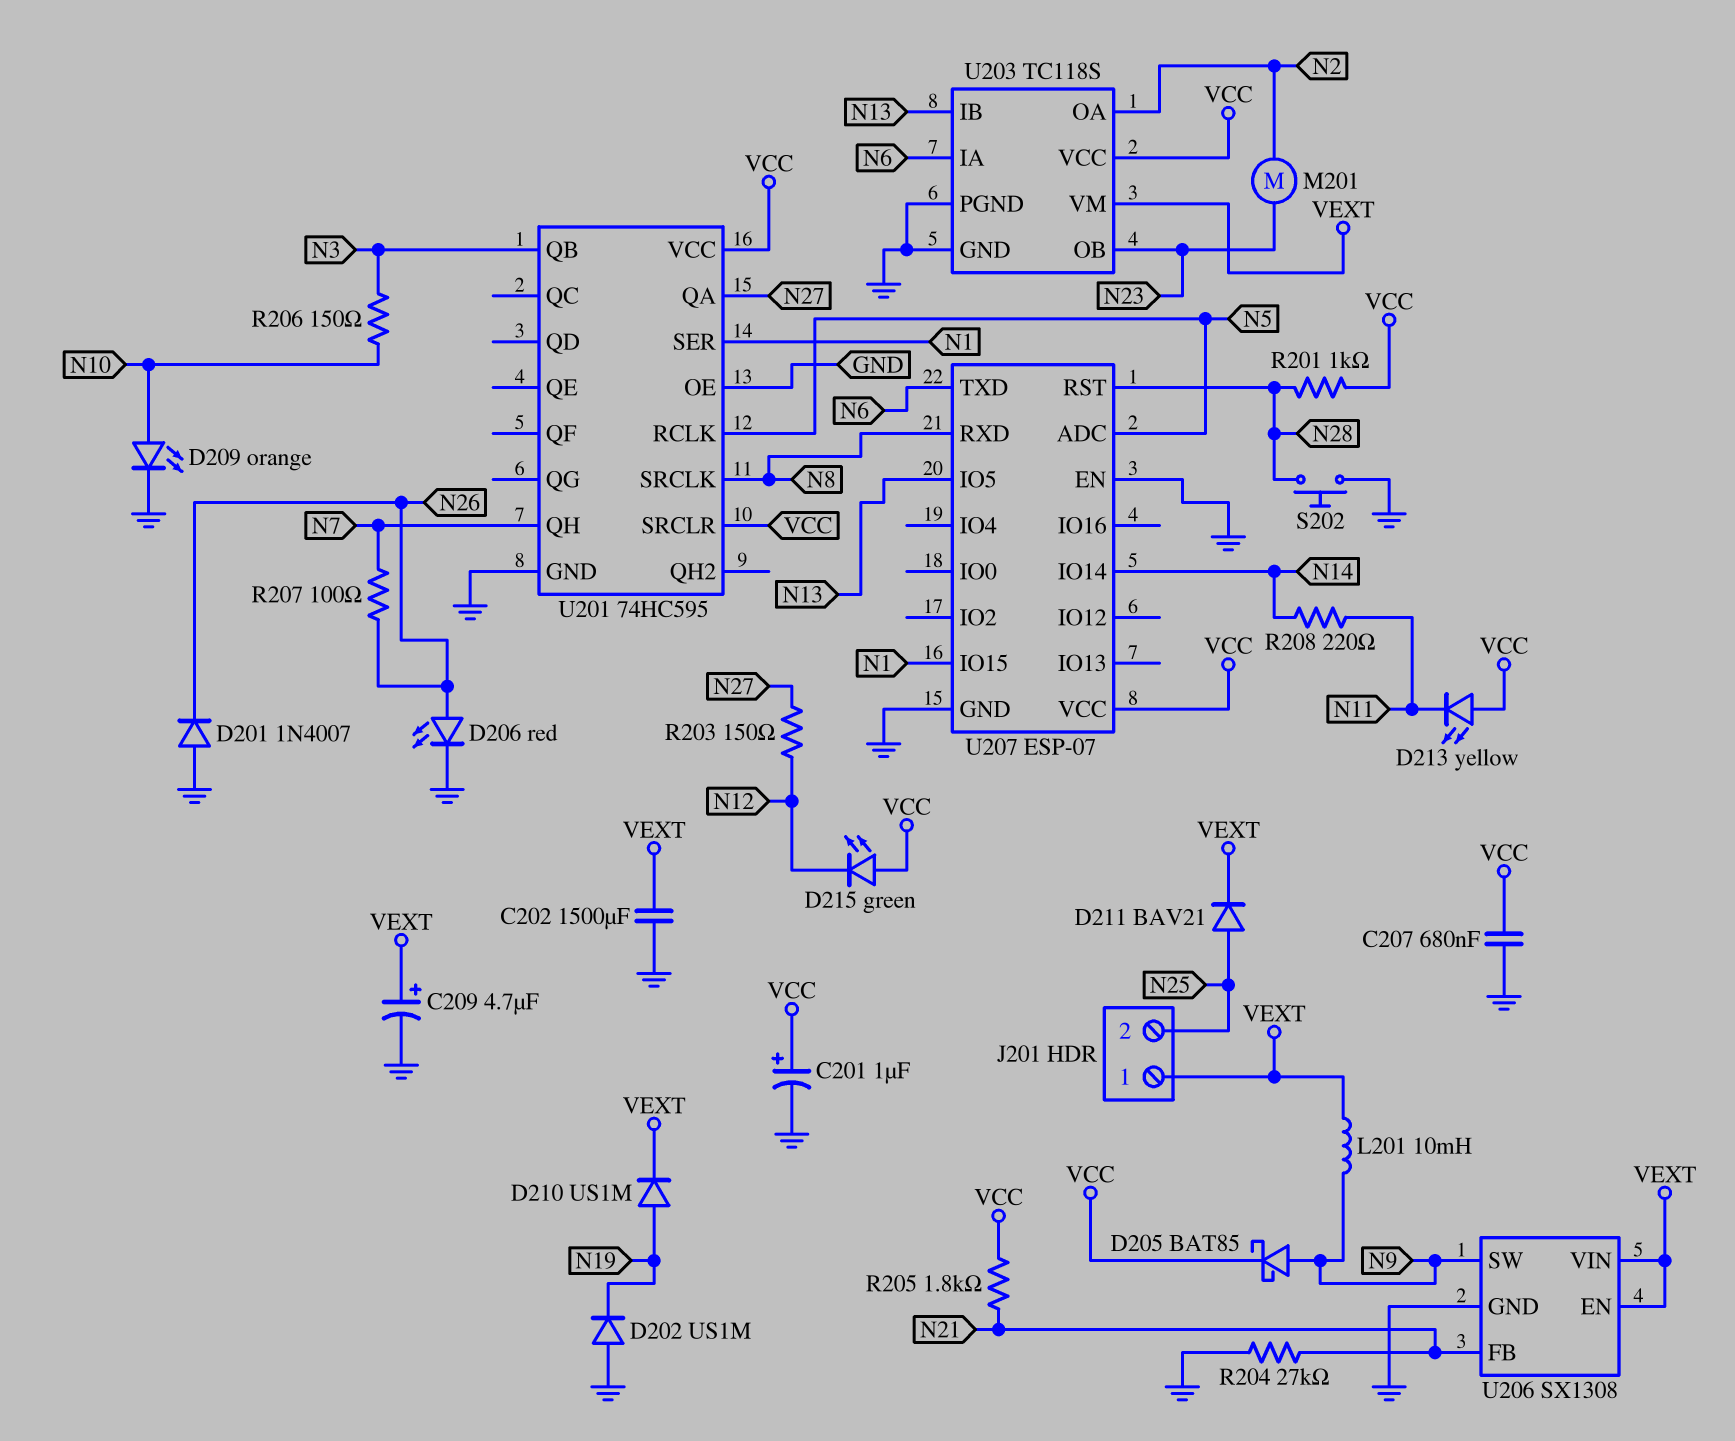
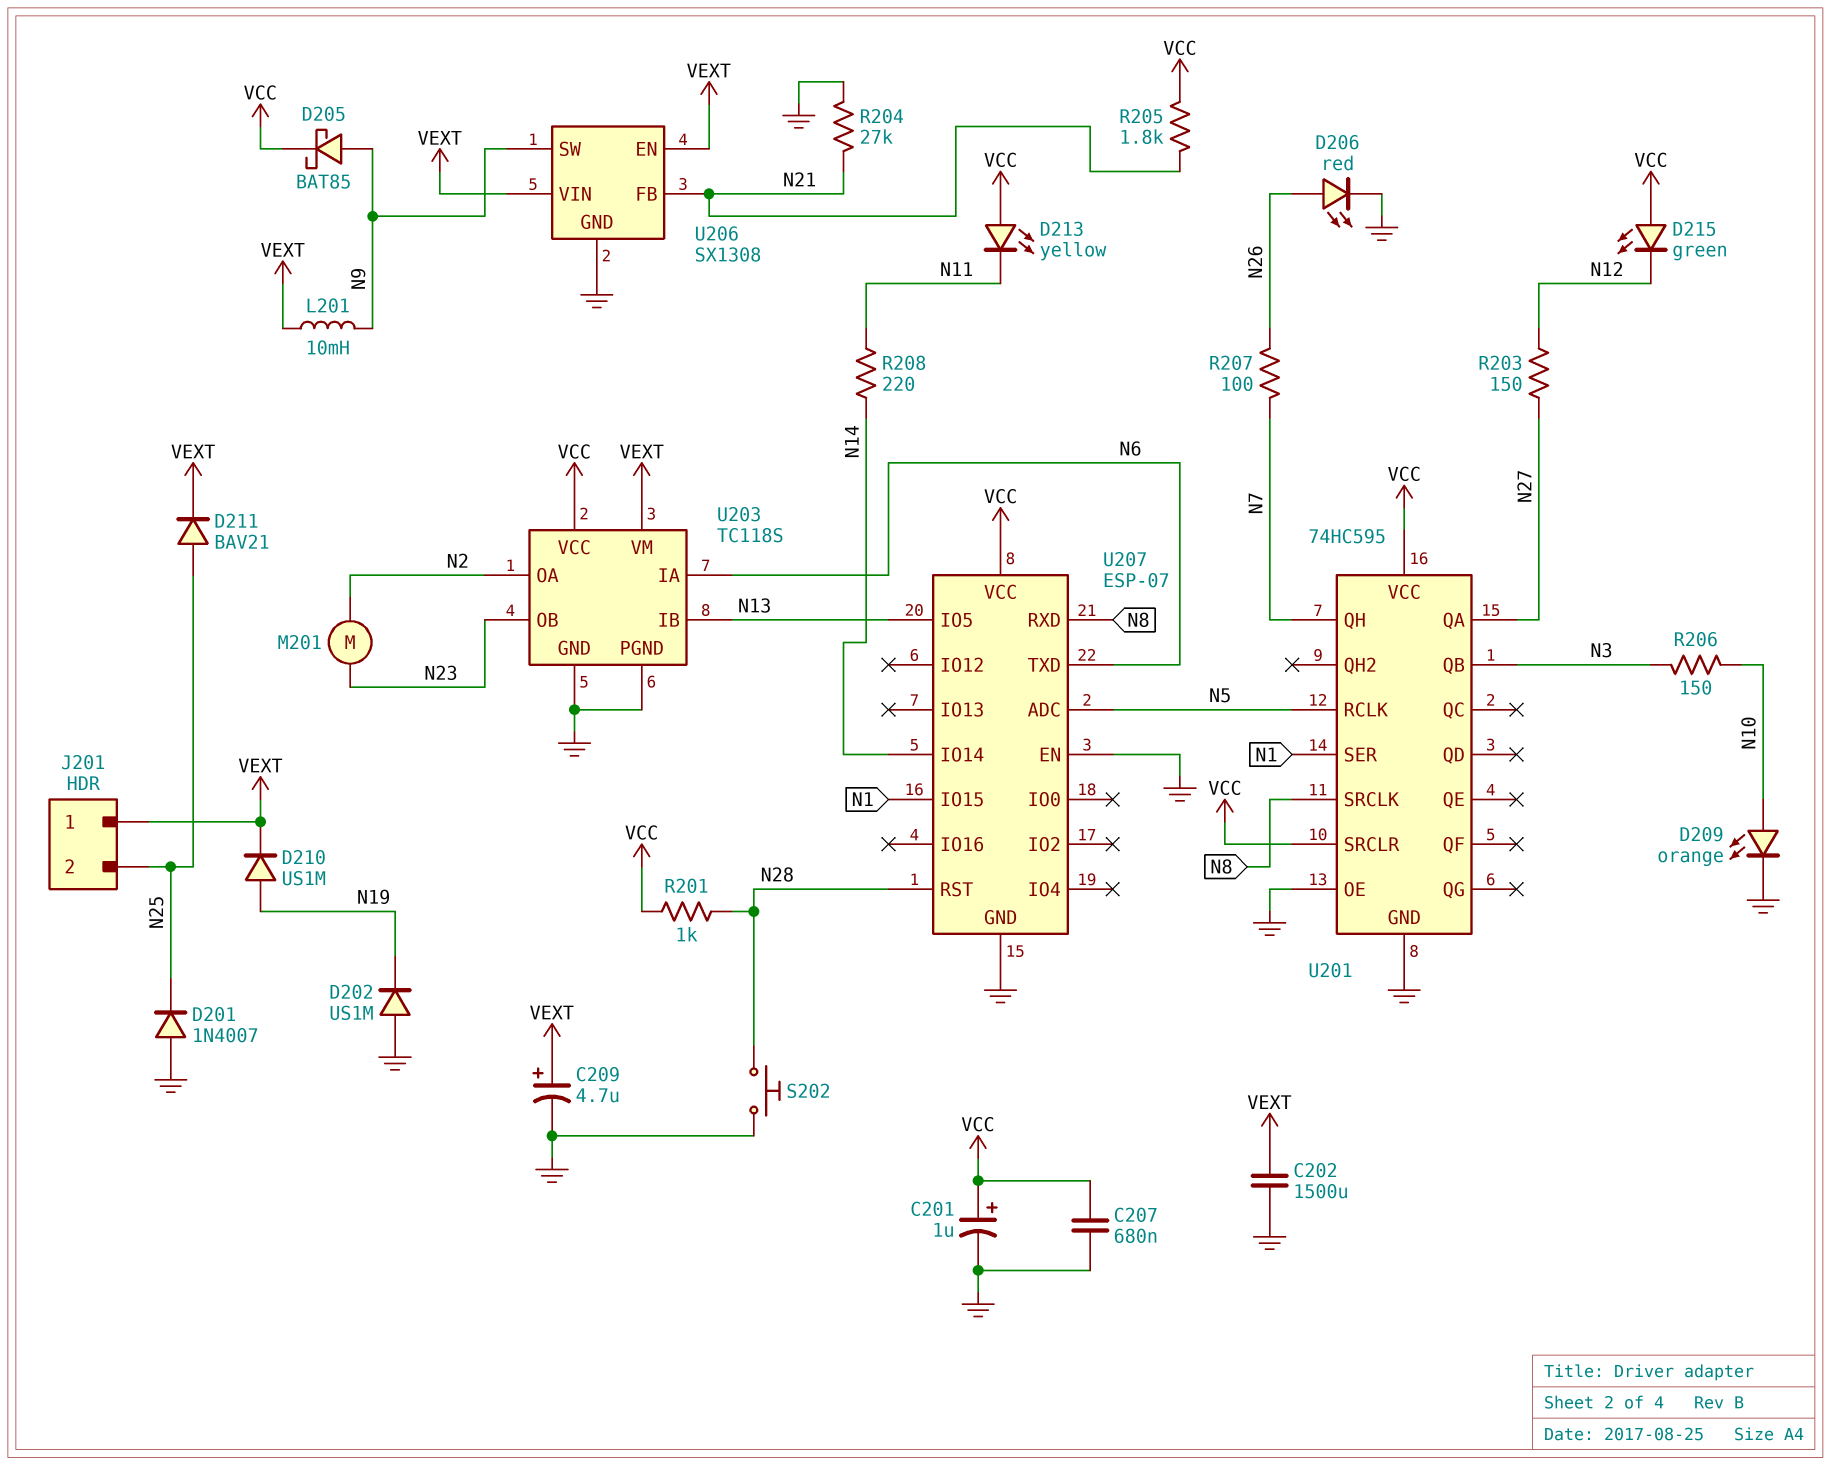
D201: diode 1N4007 (A GND, K N26) -> diode 1N4007 (A GND, K N25)

